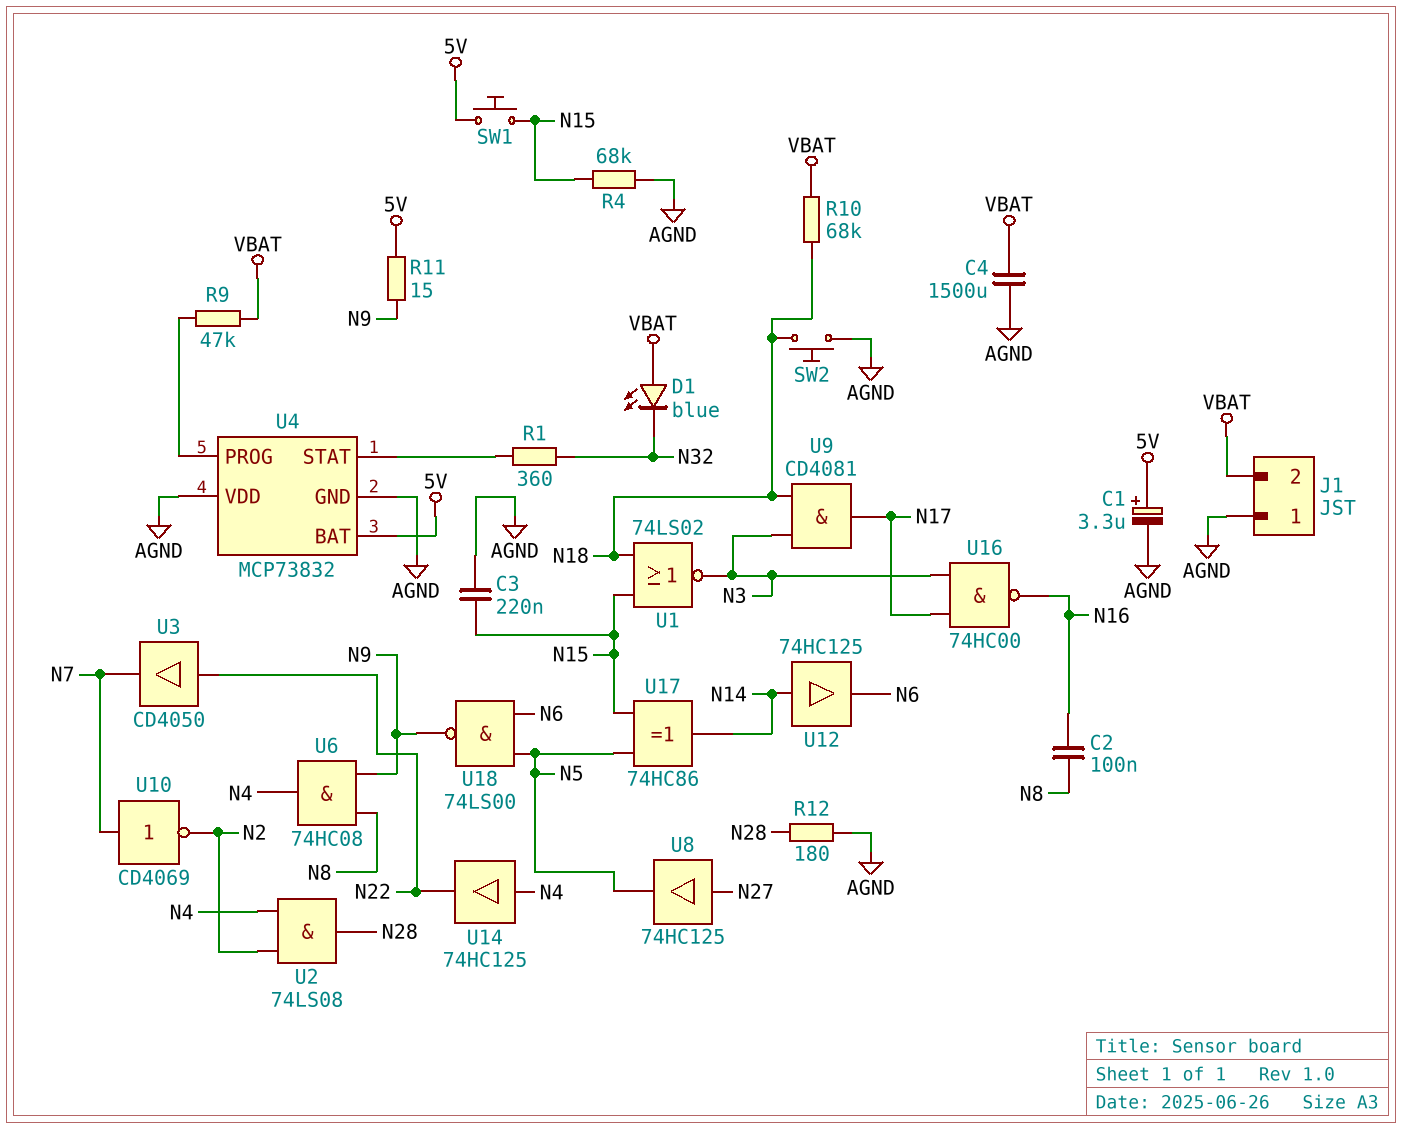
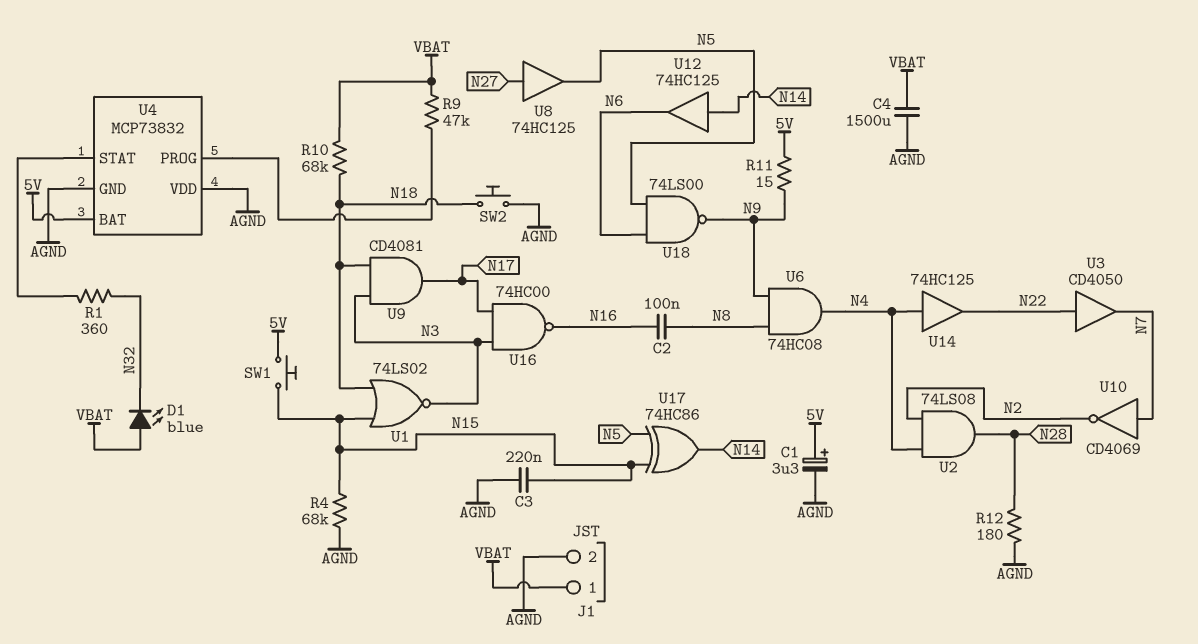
J1 pin 1: AGND -> VBAT
J1 pin 2: VBAT -> AGND

